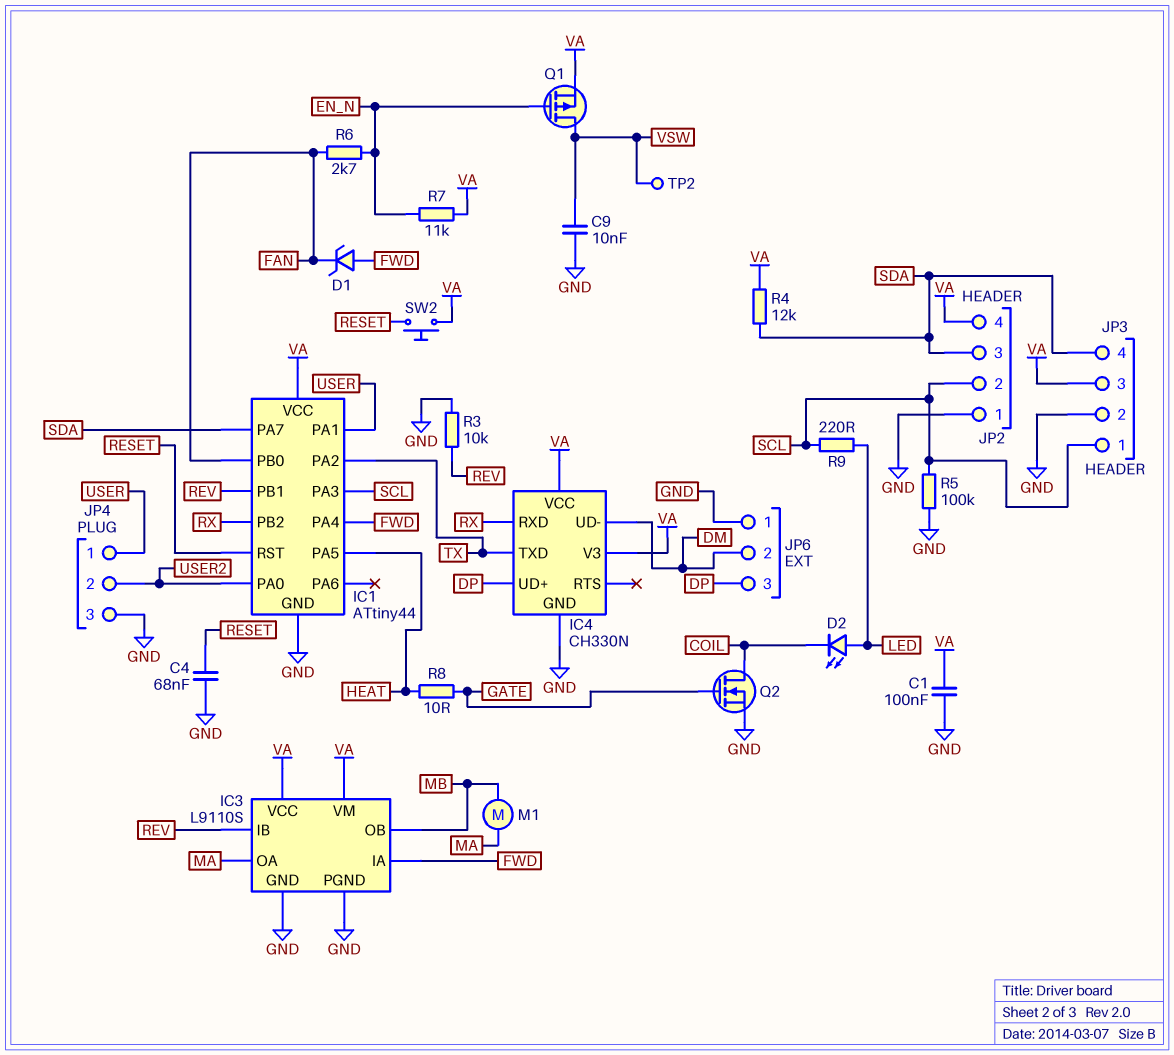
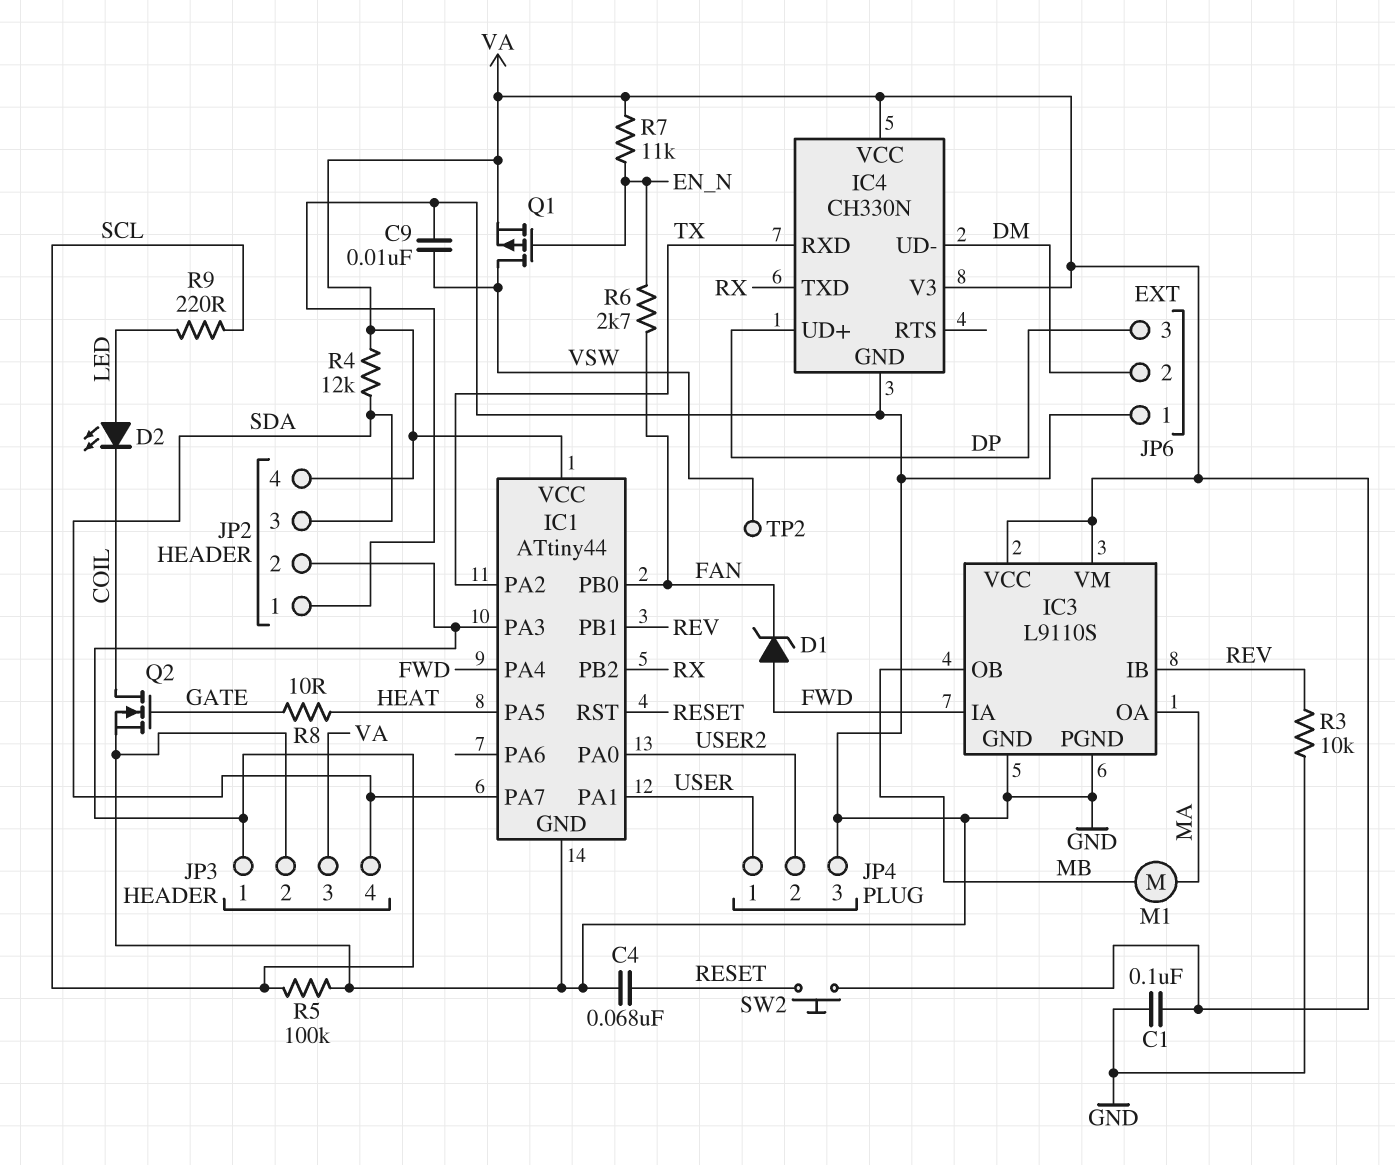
IC4 pin RXD: RX -> TX
IC4 pin TXD: TX -> RX

